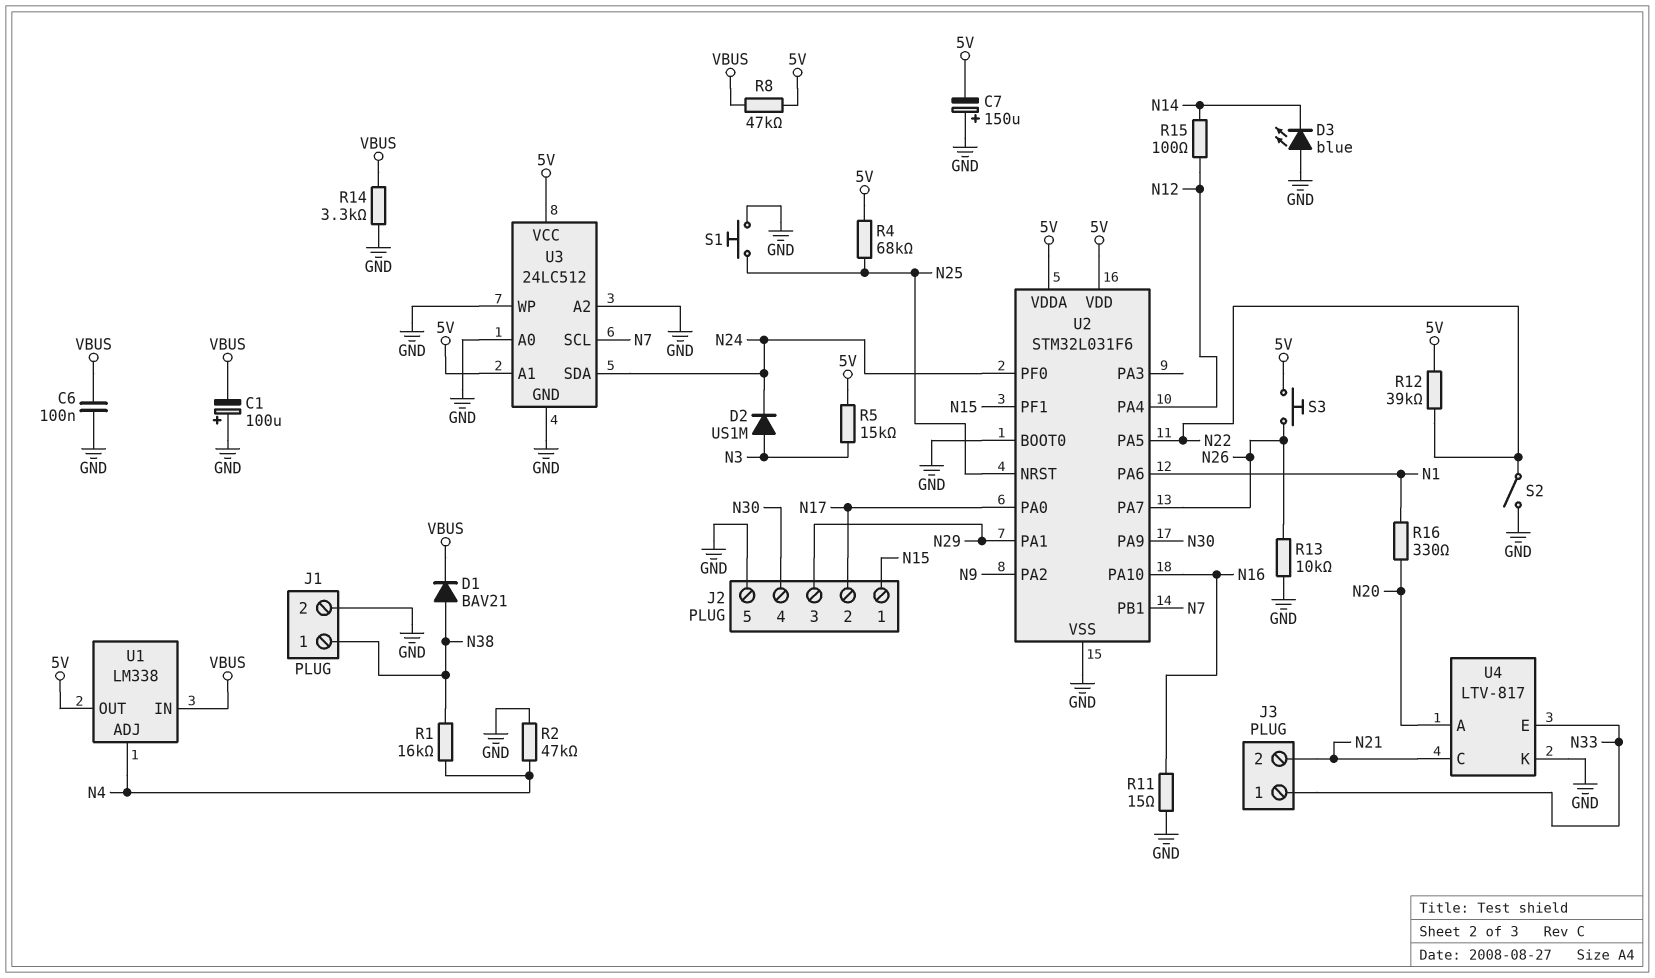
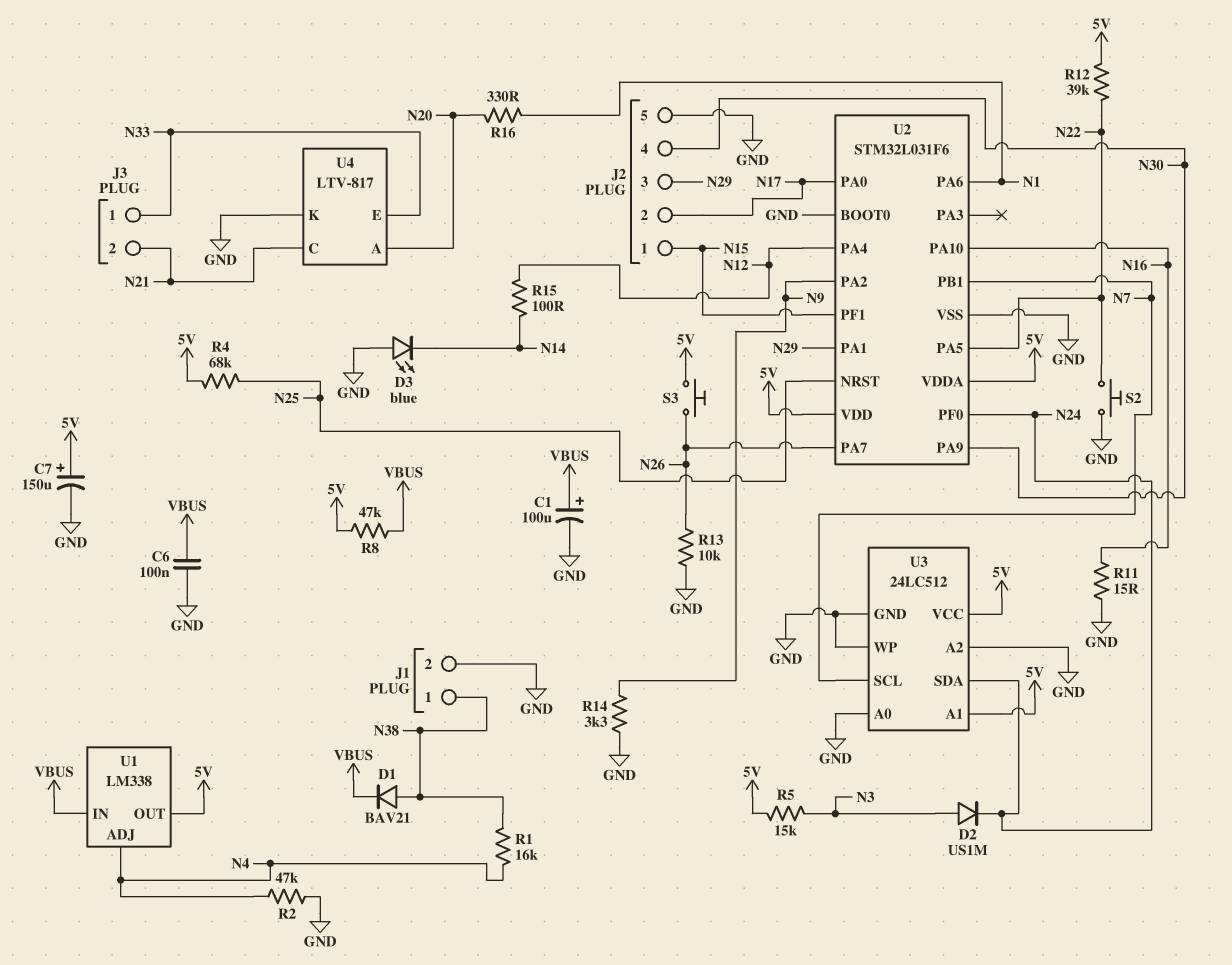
C1: 100uF (plus GND, minus VBUS) -> 100uF (plus VBUS, minus GND)
C7: 150uF (plus GND, minus 5V) -> 150uF (plus 5V, minus GND)
R14: 3.3k (GND, VBUS) -> 3.3k (GND, N9)
S1: button (GND, N25) -> none
S2: switch (GND, N22) -> button (GND, N22)

